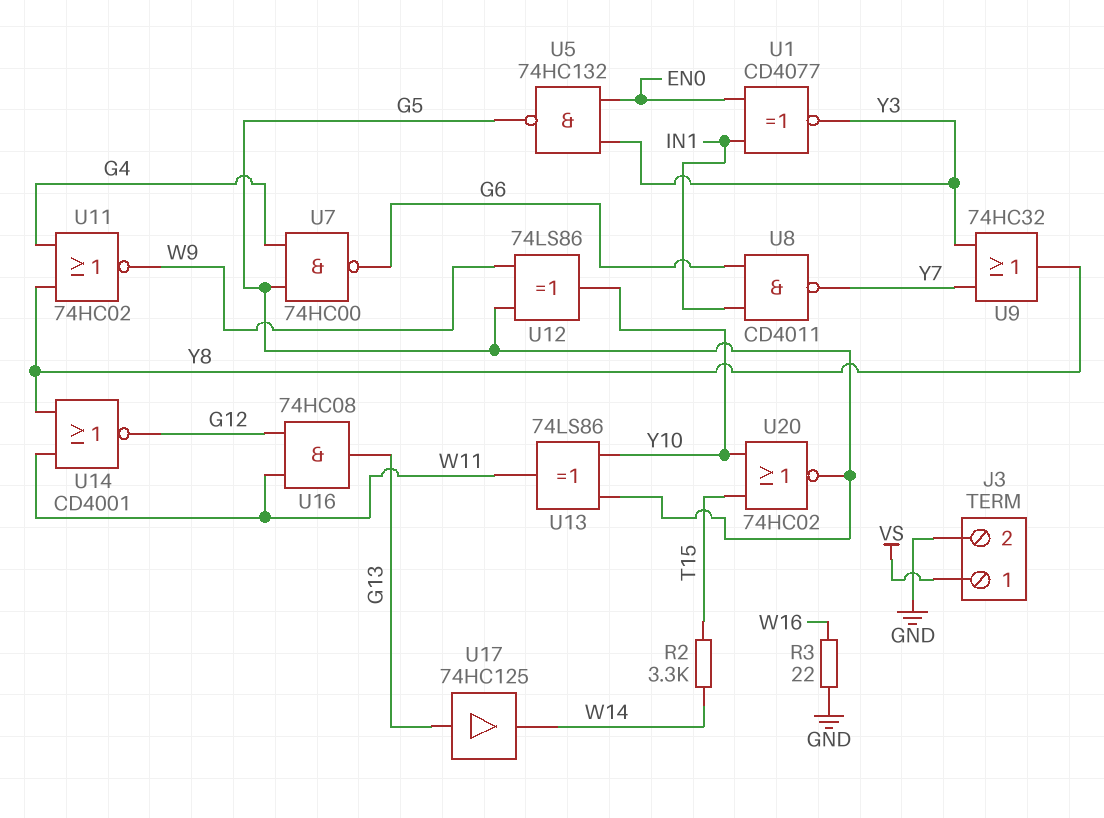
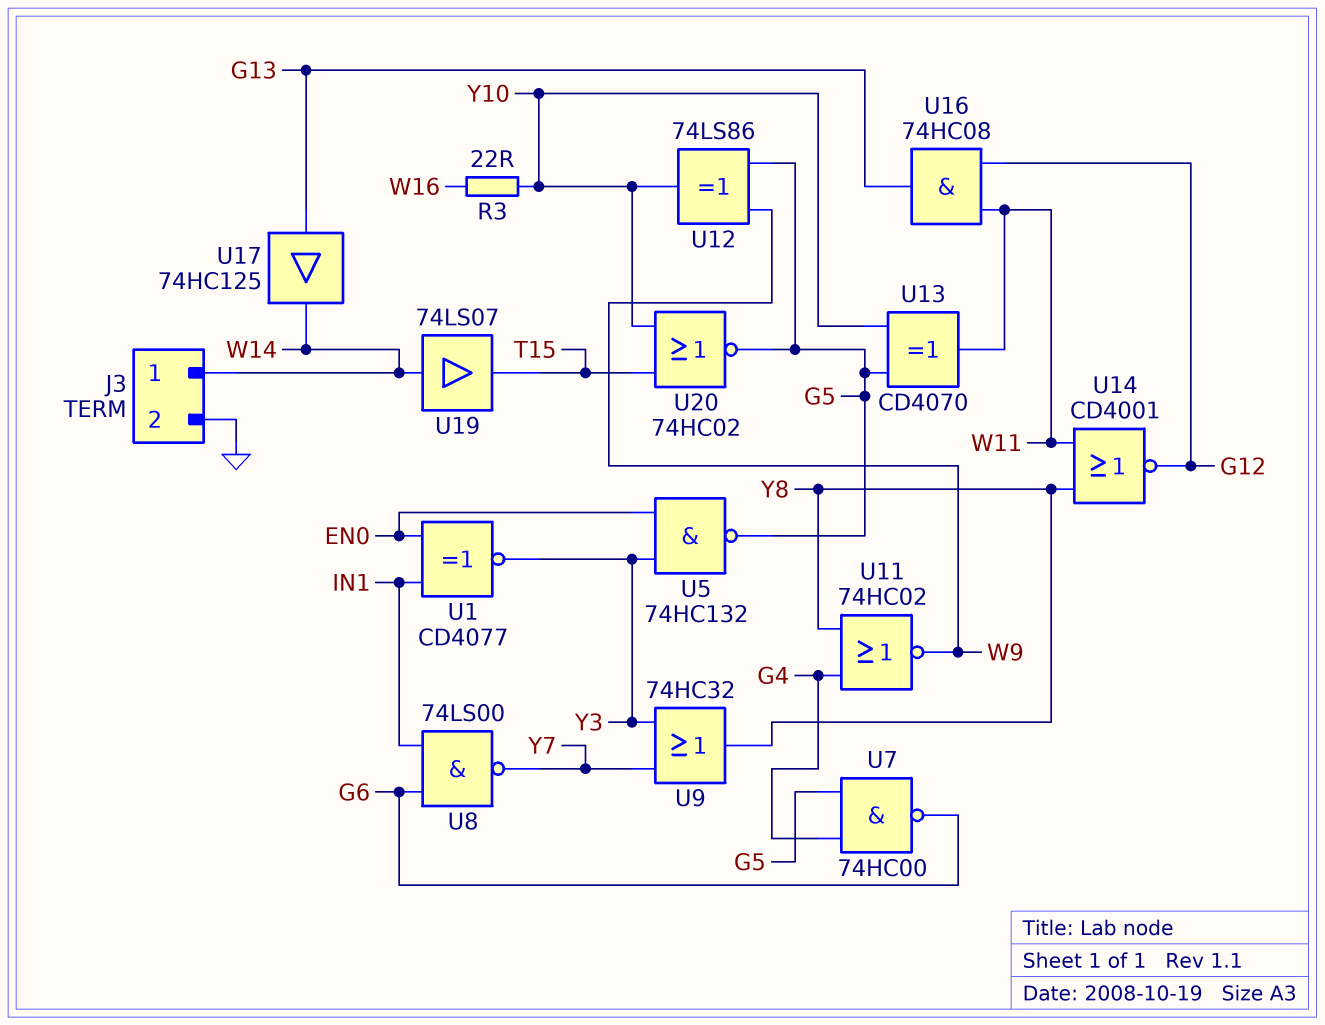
J3 pin 1: VS -> W14
R2: 3.3k (T15, W14) -> none
R3: 22 (GND, W16) -> 22 (W16, Y10)
U8: NAND CD4011 (in G6, in IN1, out Y7) -> NAND 74LS00 (in G6, in IN1, out Y7)
U13: XOR 74LS86 (in G5, in Y10, out W11) -> XOR CD4070 (in G5, in Y10, out W11)
U19: none -> buffer 74LS07 (in W14, out T15)

